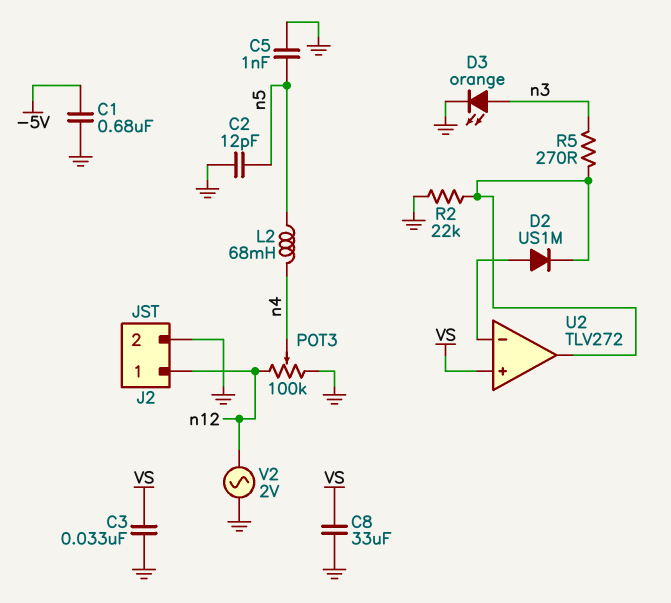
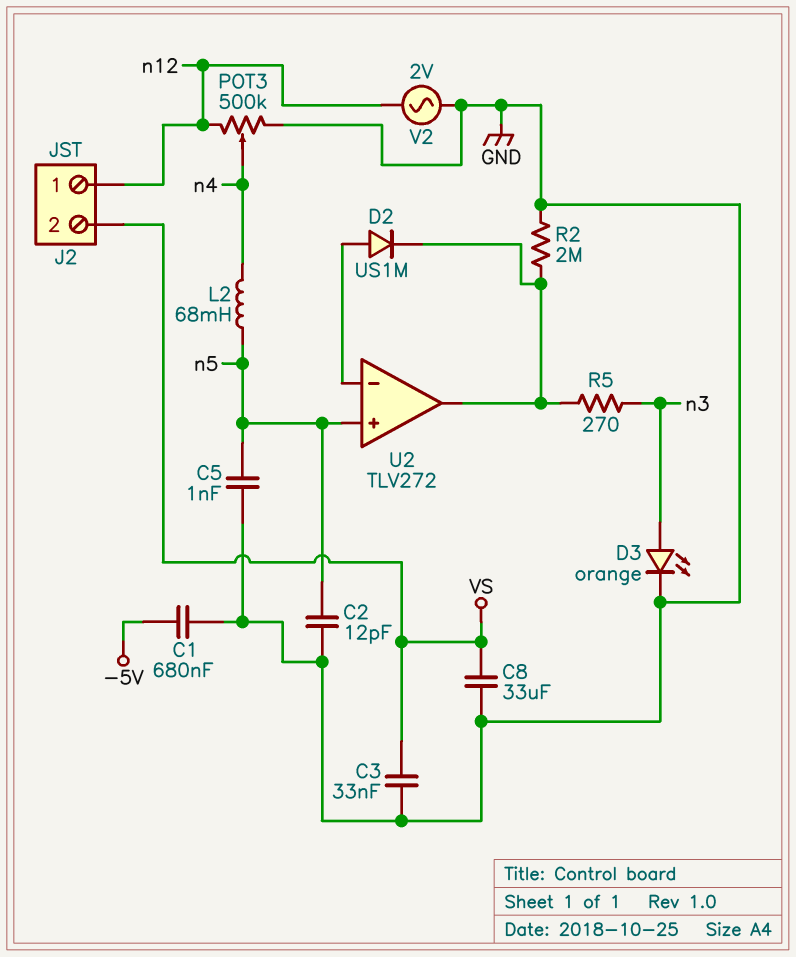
J2 pin 2: GND -> VS
POT3: 100k (GND, n12, wiper n4) -> 500k (GND, n12, wiper n4)
R2: 22k (GND, U2/out) -> 2M (GND, U2/out)
U2 pin in+: VS -> n5

